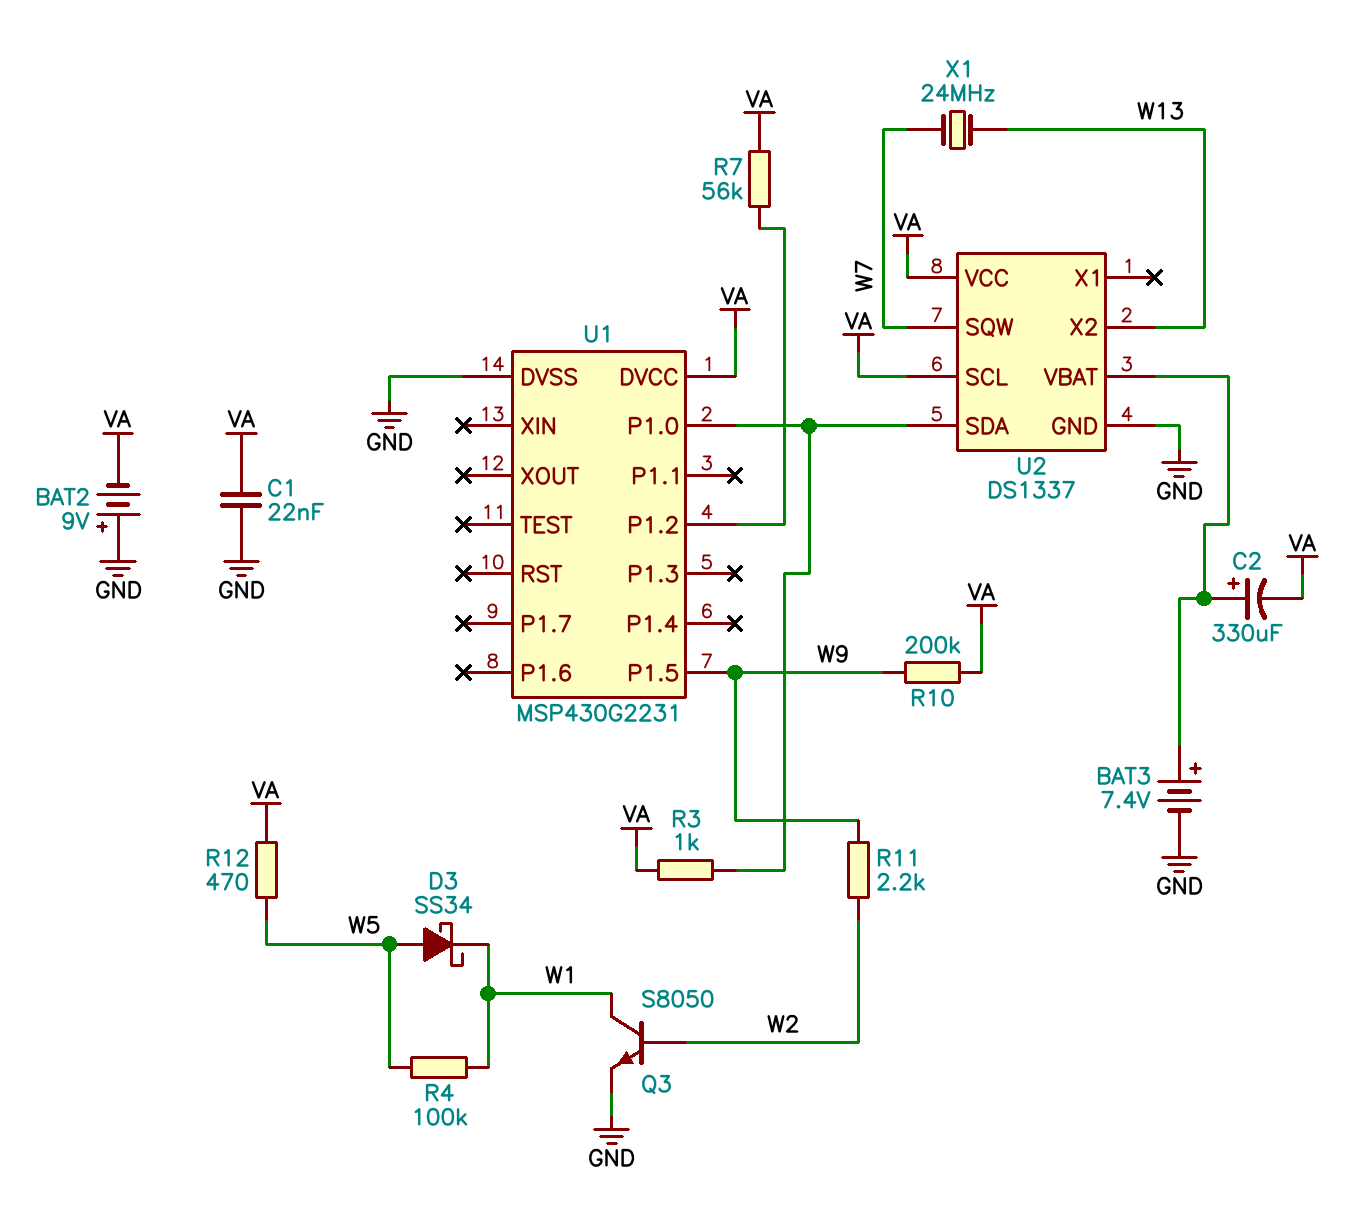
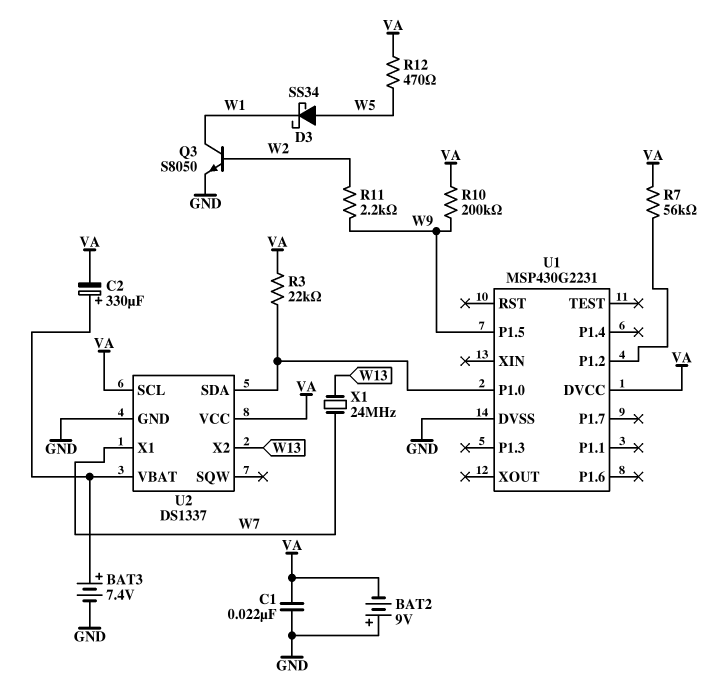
R3: 1k (U1/P1.0, VA) -> 22k (U1/P1.0, VA)
R4: 100k (W1, W5) -> none
U2 pin SQW: W7 -> none
U2 pin X1: none -> W7

